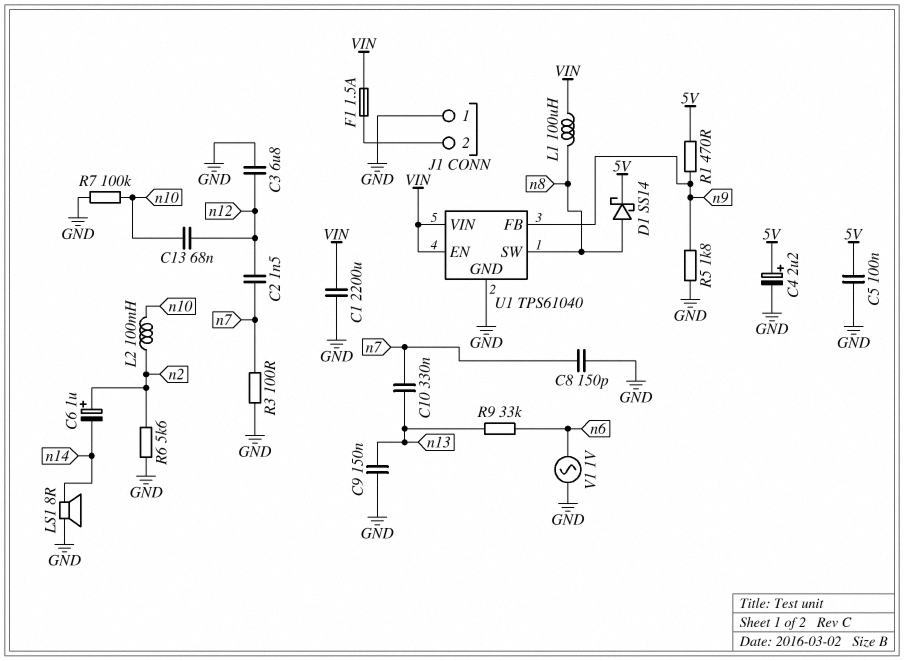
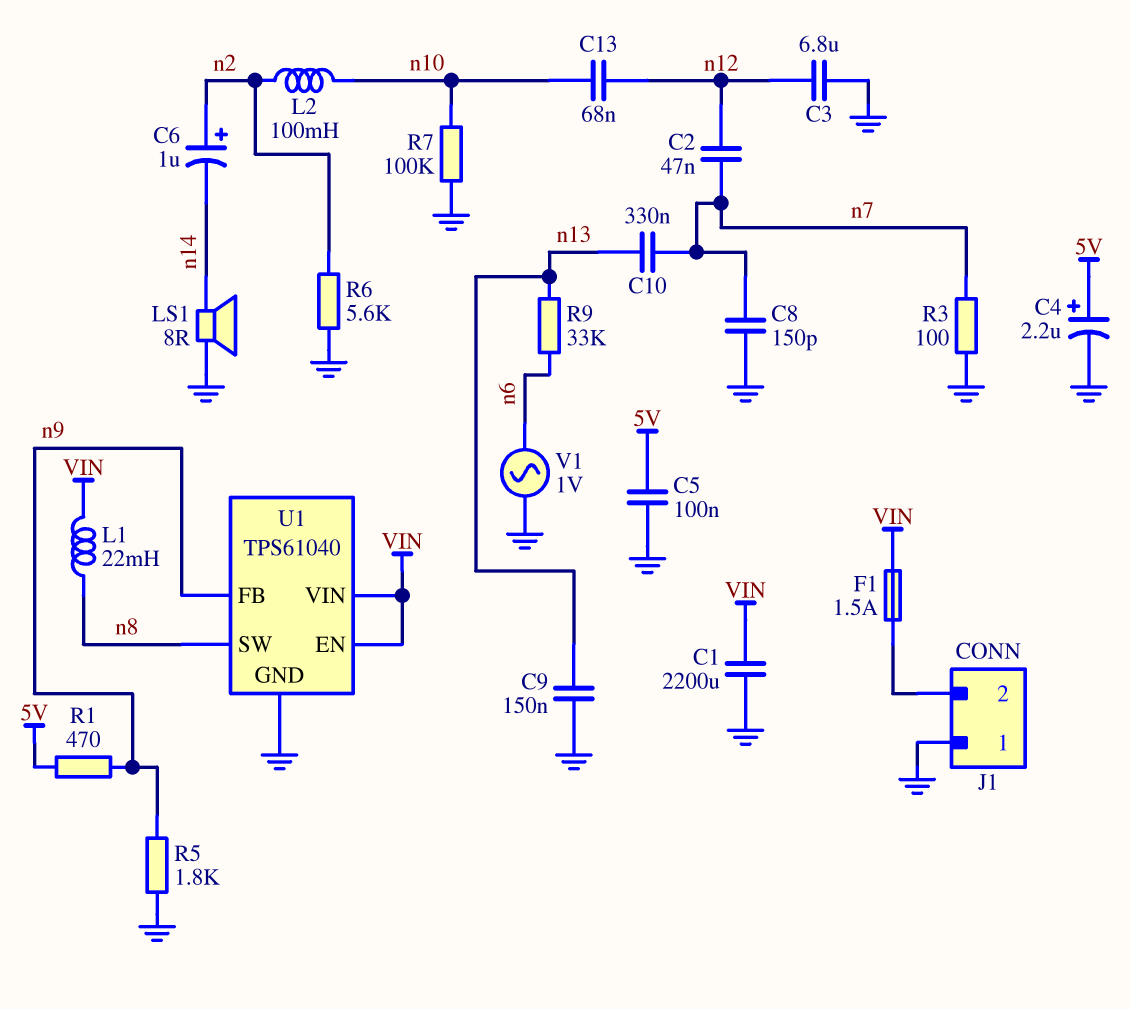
C2: 1.5nF (n7, n12) -> 47nF (n7, n12)
D1: schottky SS14 (A n8, K 5V) -> none
L1: 100uH (VIN, n8) -> 22mH (VIN, n8)

